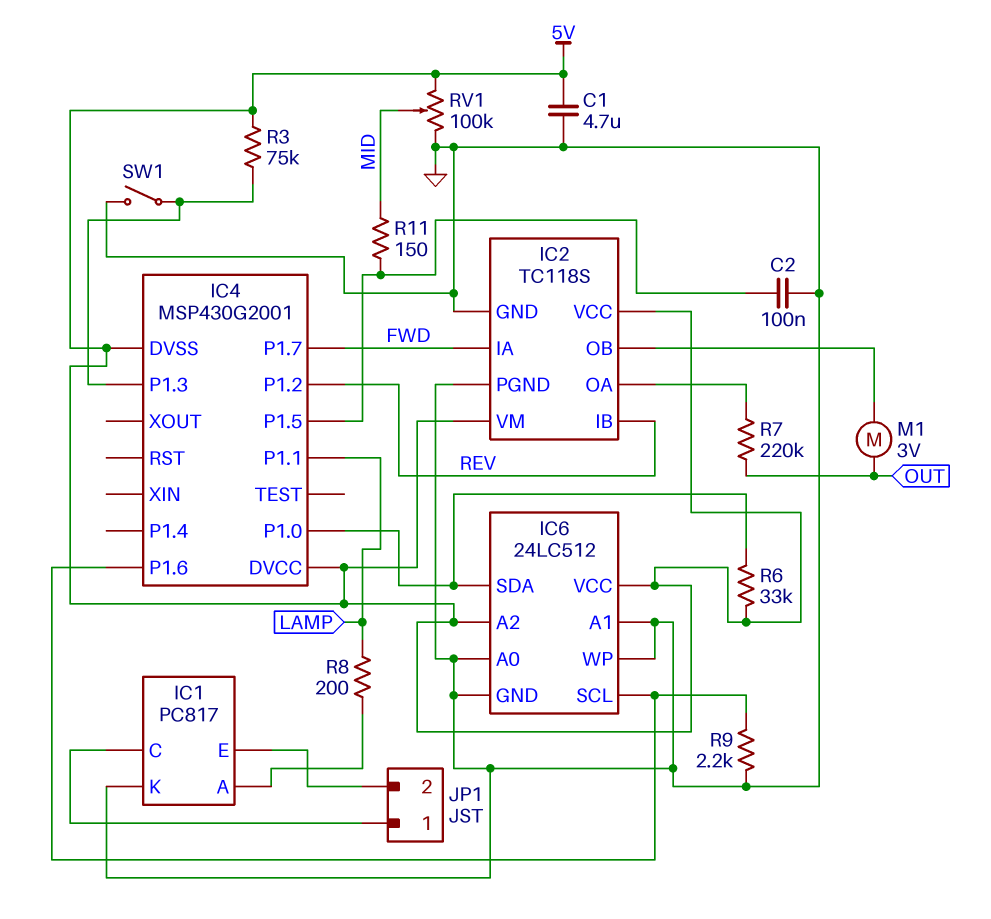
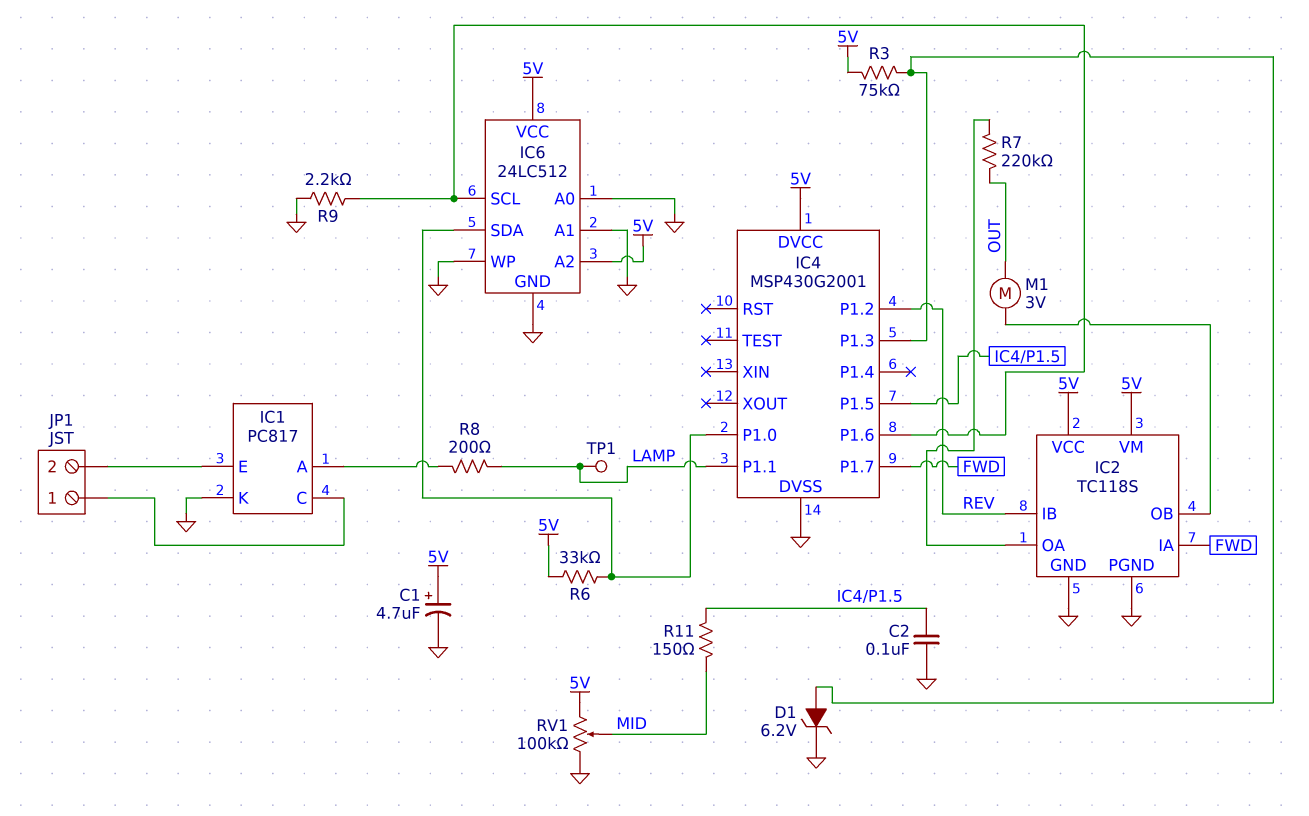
C1: 4.7uF (5V, GND) -> 4.7uF (plus 5V, minus GND)
D1: none -> zener 6.2V (A IC4/P1.3, K GND)
IC4 pin DVSS: 5V -> GND
SW1: switch (GND, IC4/P1.3) -> none
TP1: none -> test point (LAMP)

